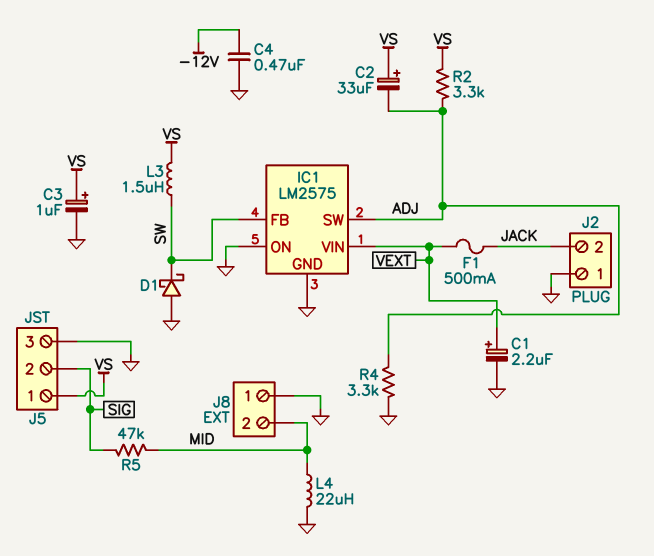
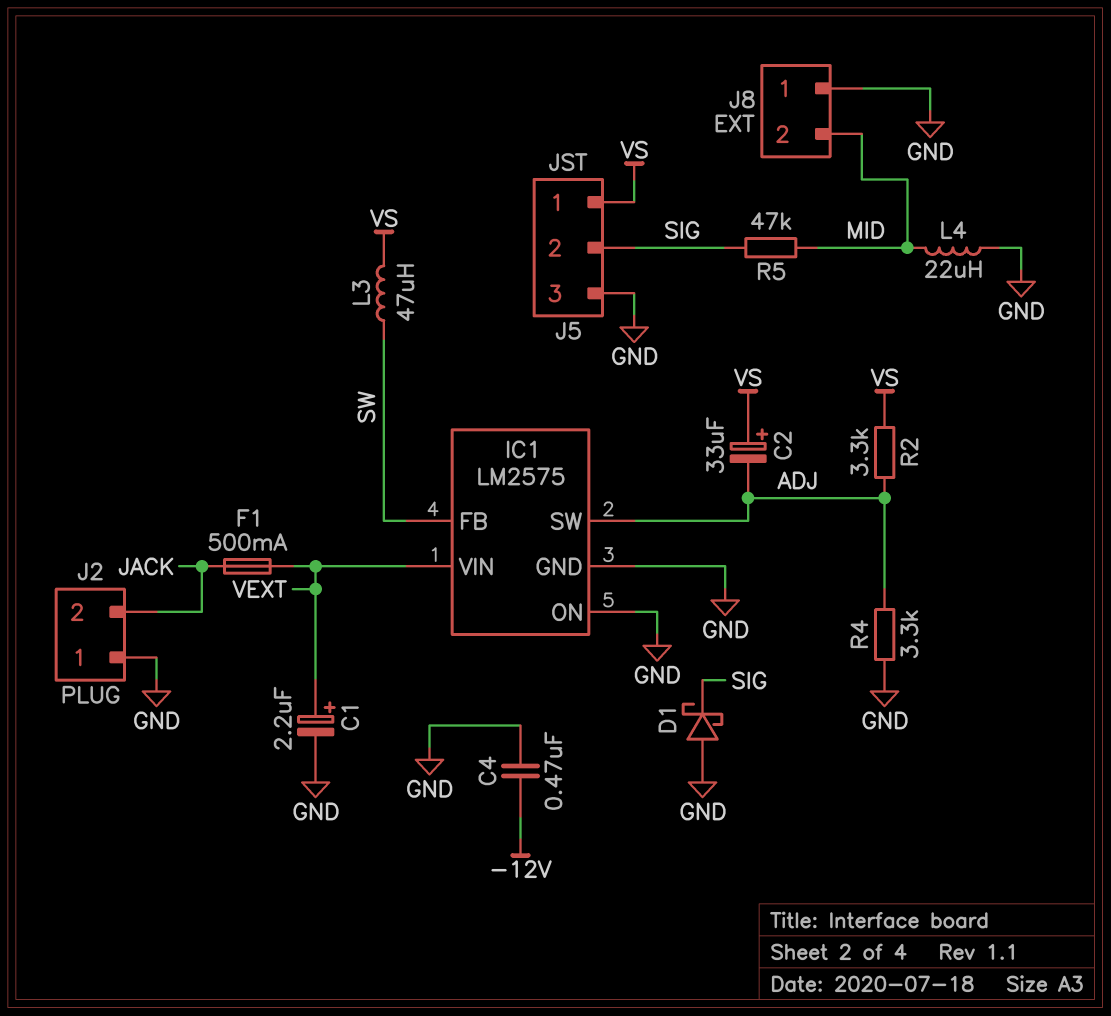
C3: 1uF (plus VS, minus GND) -> none
D1: schottky (A GND, K SW) -> schottky (A GND, K SIG)
L3: 1.5uH (SW, VS) -> 47uH (SW, VS)

